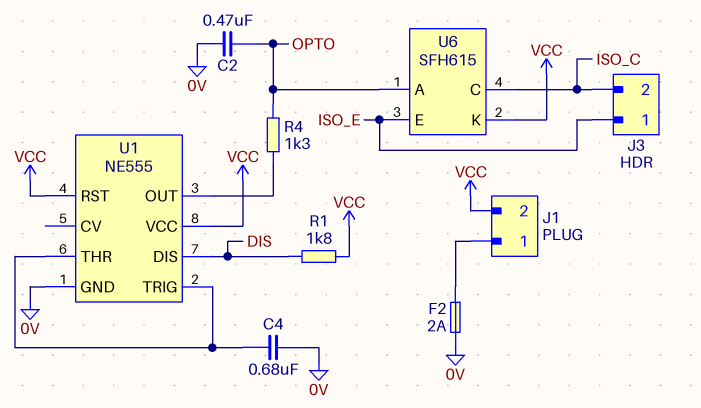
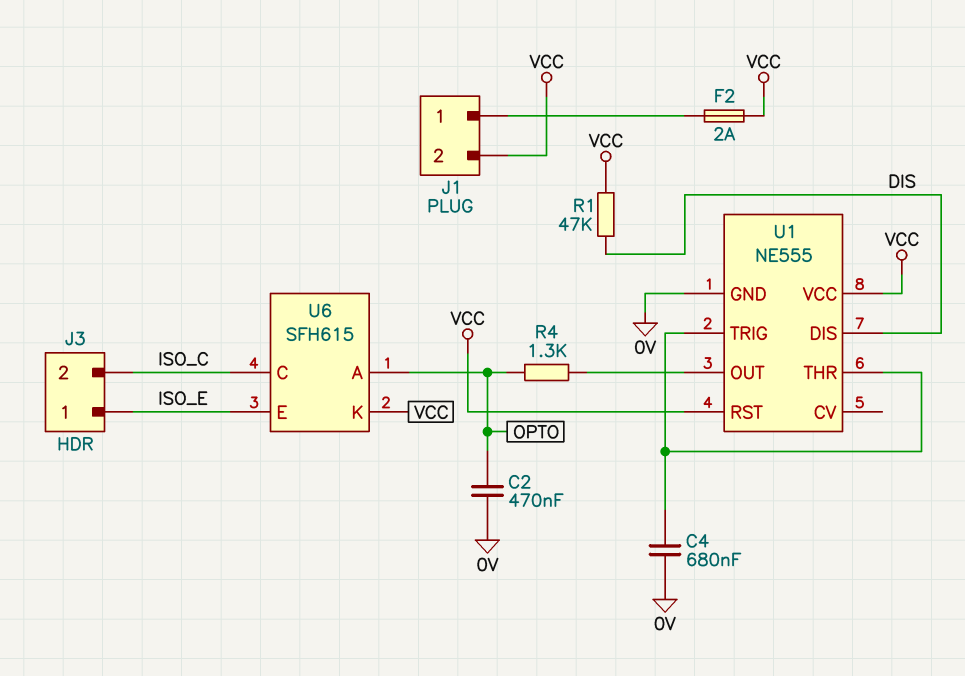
F2: 2A (0V, J1/1) -> 2A (J1/1, VCC)
R1: 1.8k (DIS, VCC) -> 47k (DIS, VCC)

